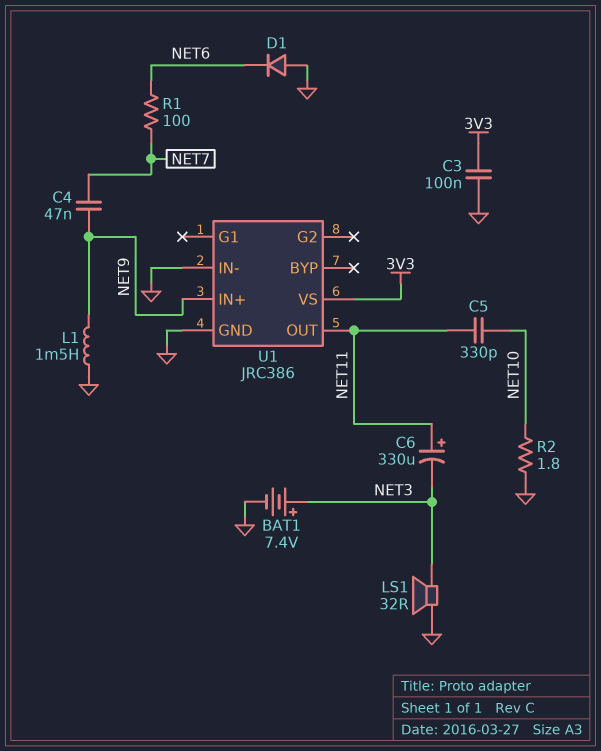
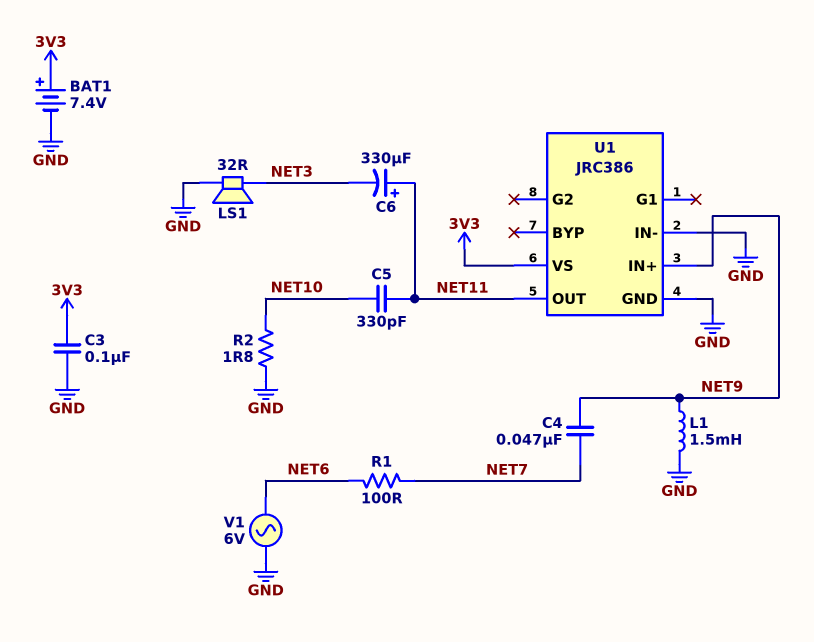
BAT1: 7.4V (plus NET3, minus GND) -> 7.4V (plus 3V3, minus GND)
D1: diode (A GND, K NET6) -> none
V1: none -> AC 6V (GND, NET6)

